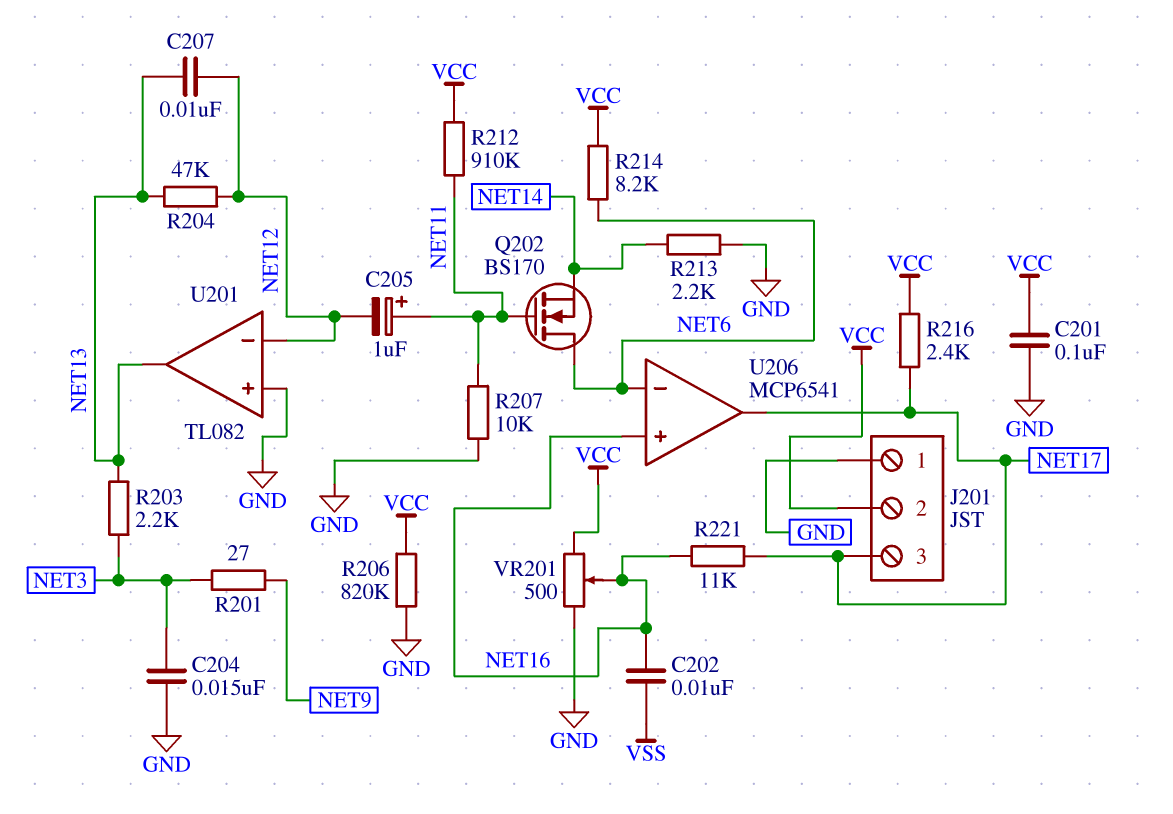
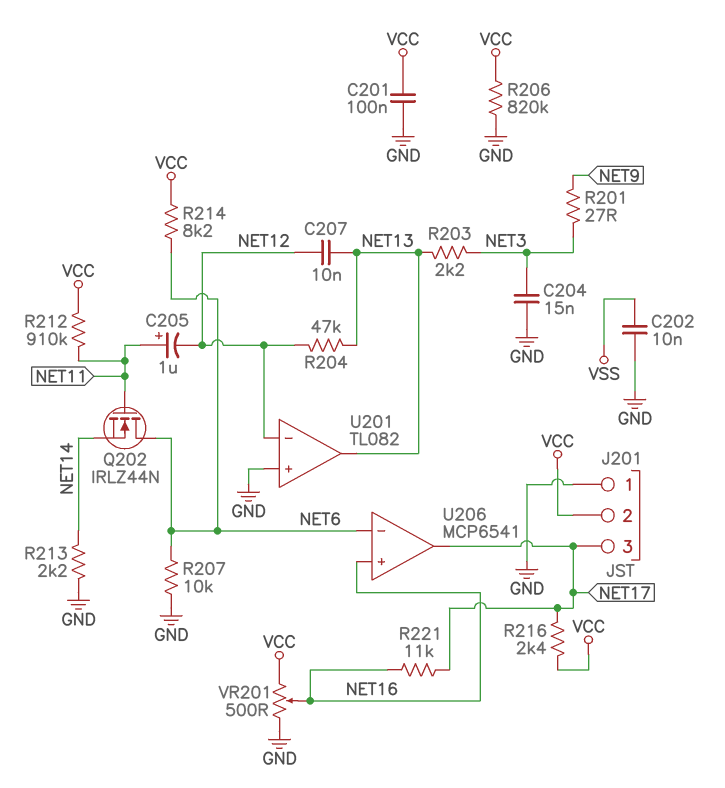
C202: 10nF (NET16, VSS) -> 10nF (GND, VSS)
Q202: NMOS BS170 (G NET11, D NET6, S NET14) -> NMOS IRLZ44N (G NET11, D NET6, S NET14)
R207: 10k (GND, NET11) -> 10k (GND, NET6)

